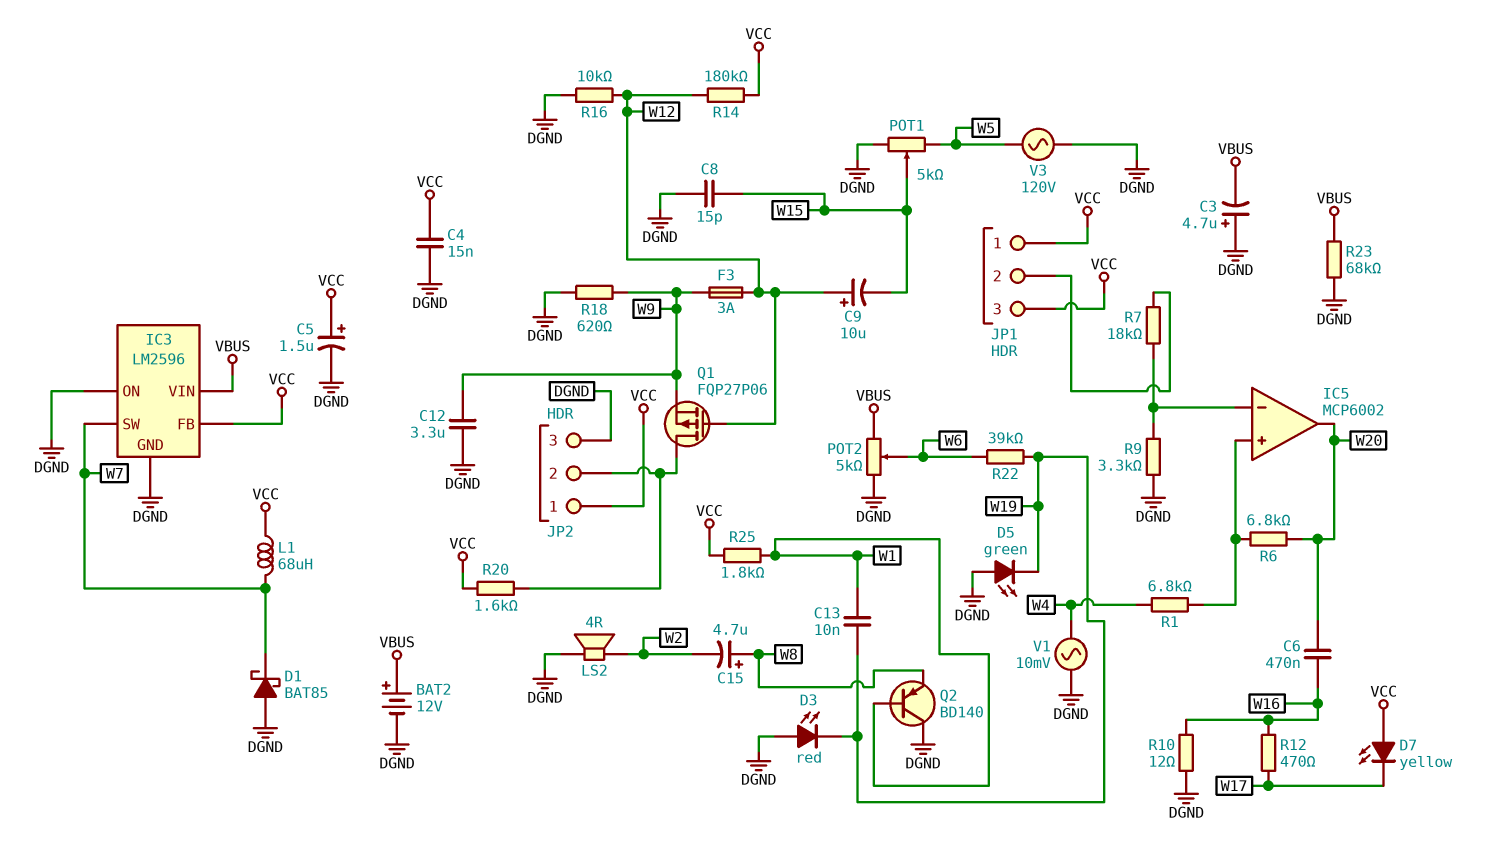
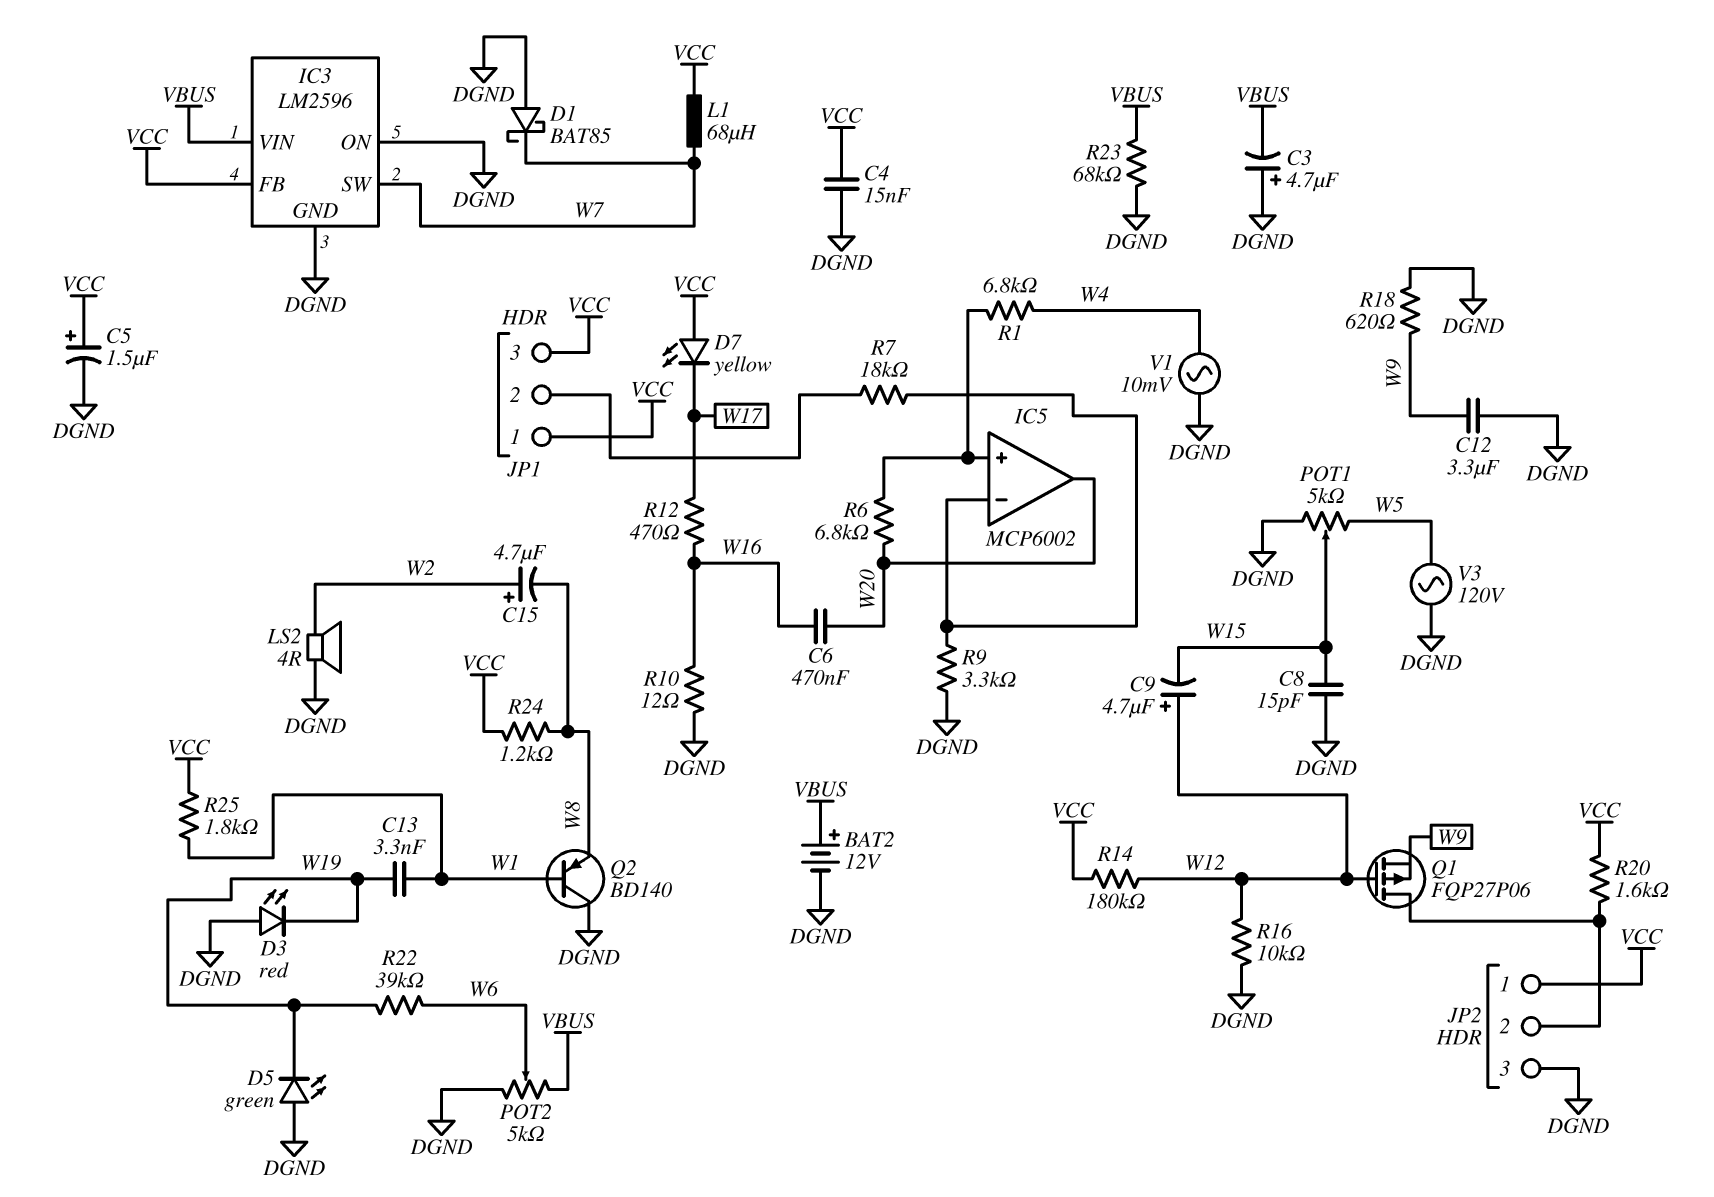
C9: 10uF (plus W12, minus W15) -> 4.7uF (plus W12, minus W15)
C13: 10nF (W1, W19) -> 3.3nF (W1, W19)
C15: 4.7uF (plus W8, minus W2) -> 4.7uF (plus W2, minus W8)
F3: 3A (W9, W12) -> none
R24: none -> 1.2k (VCC, W8)

